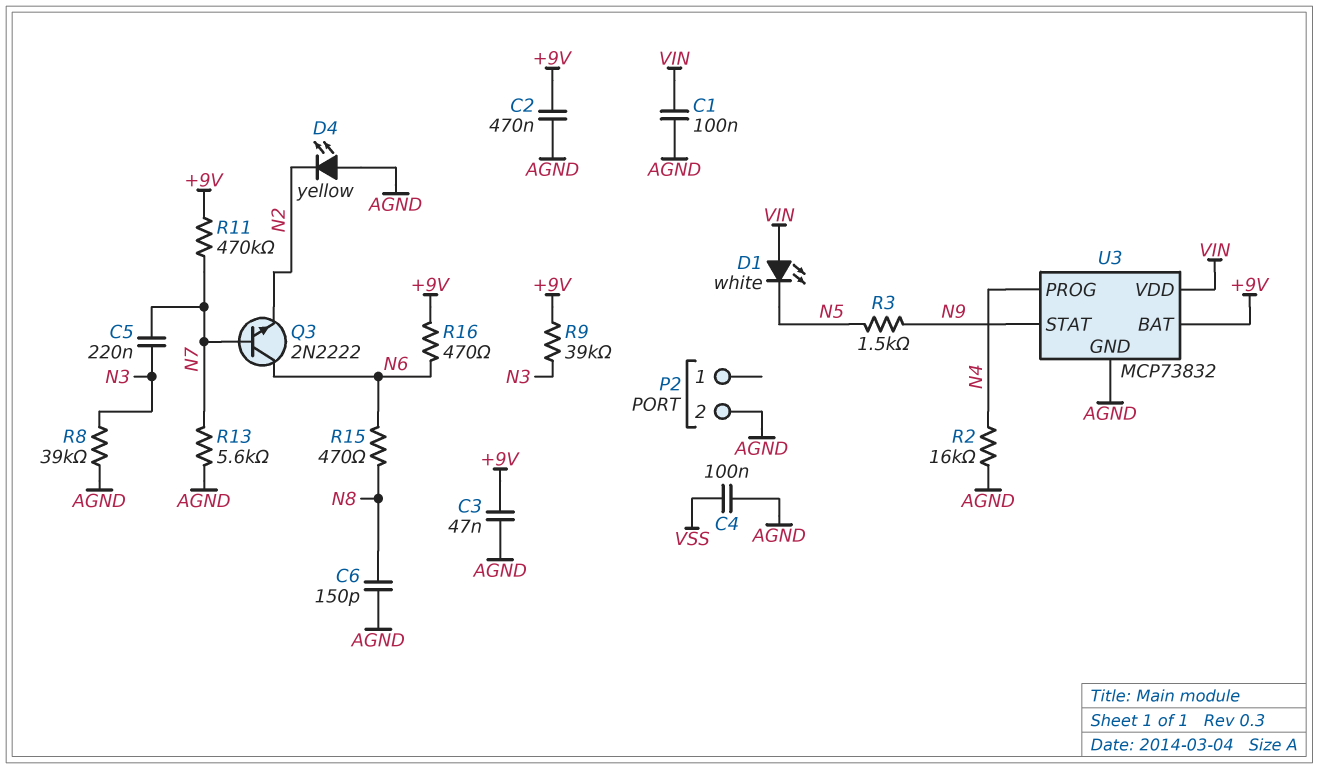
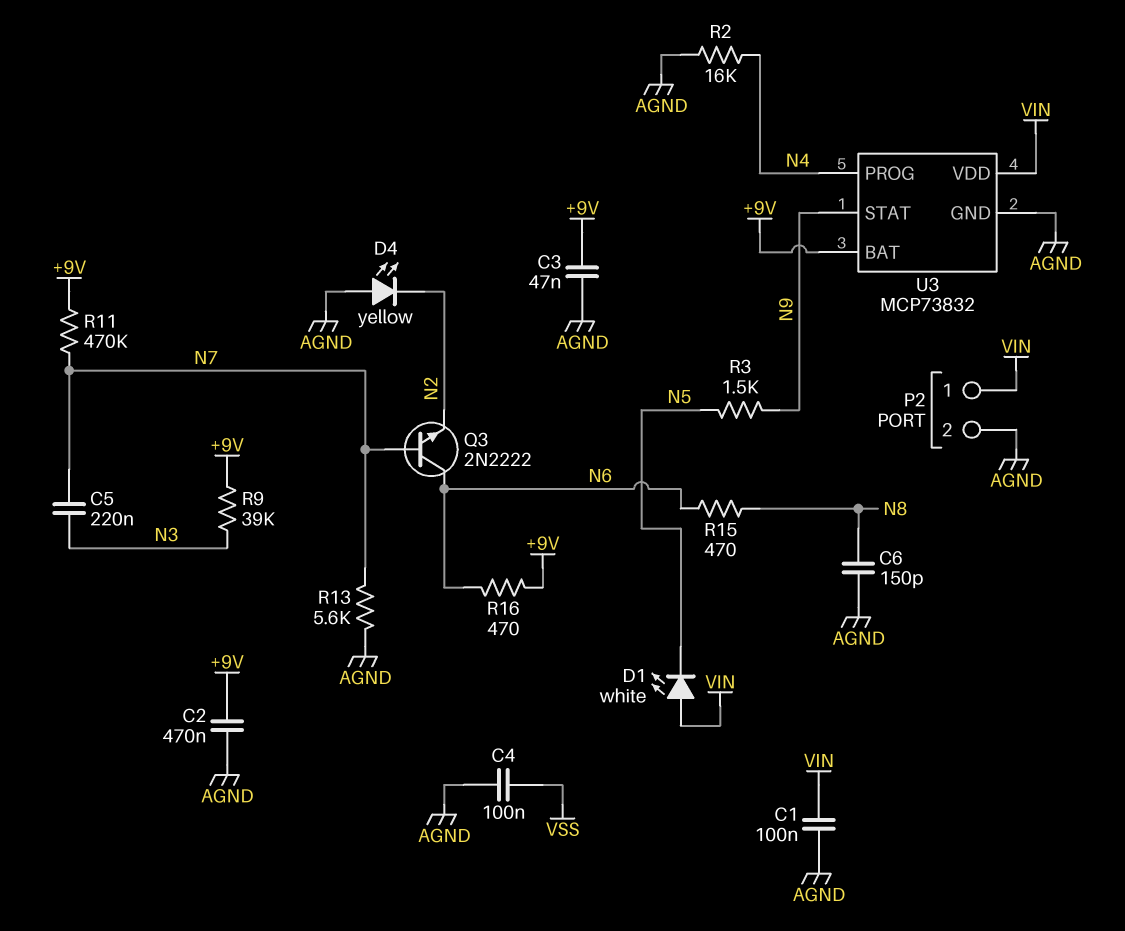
P2 pin 1: none -> VIN
R8: 39k (AGND, N3) -> none

